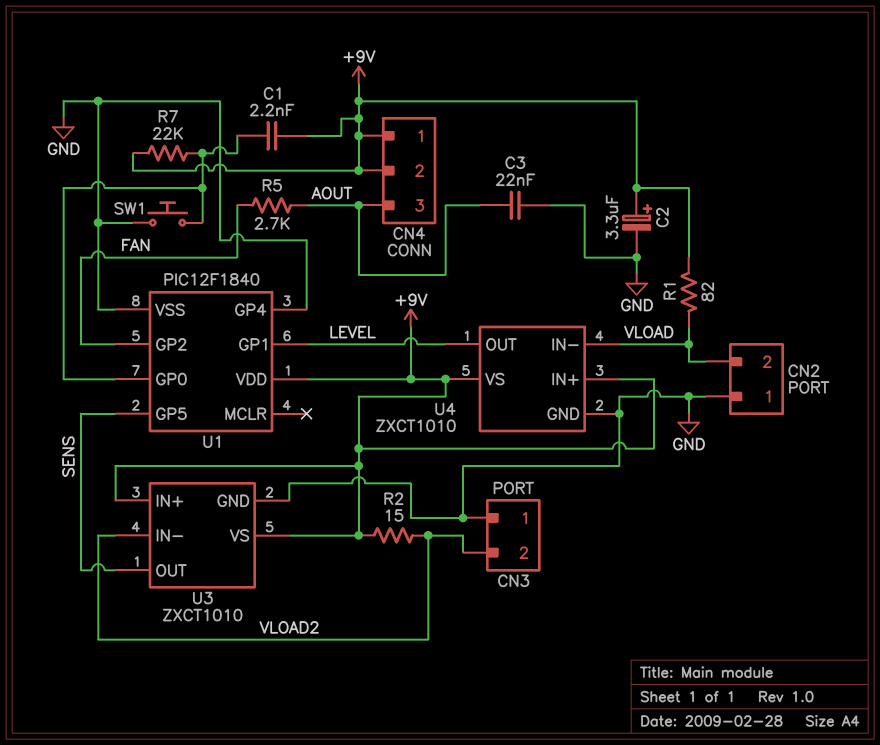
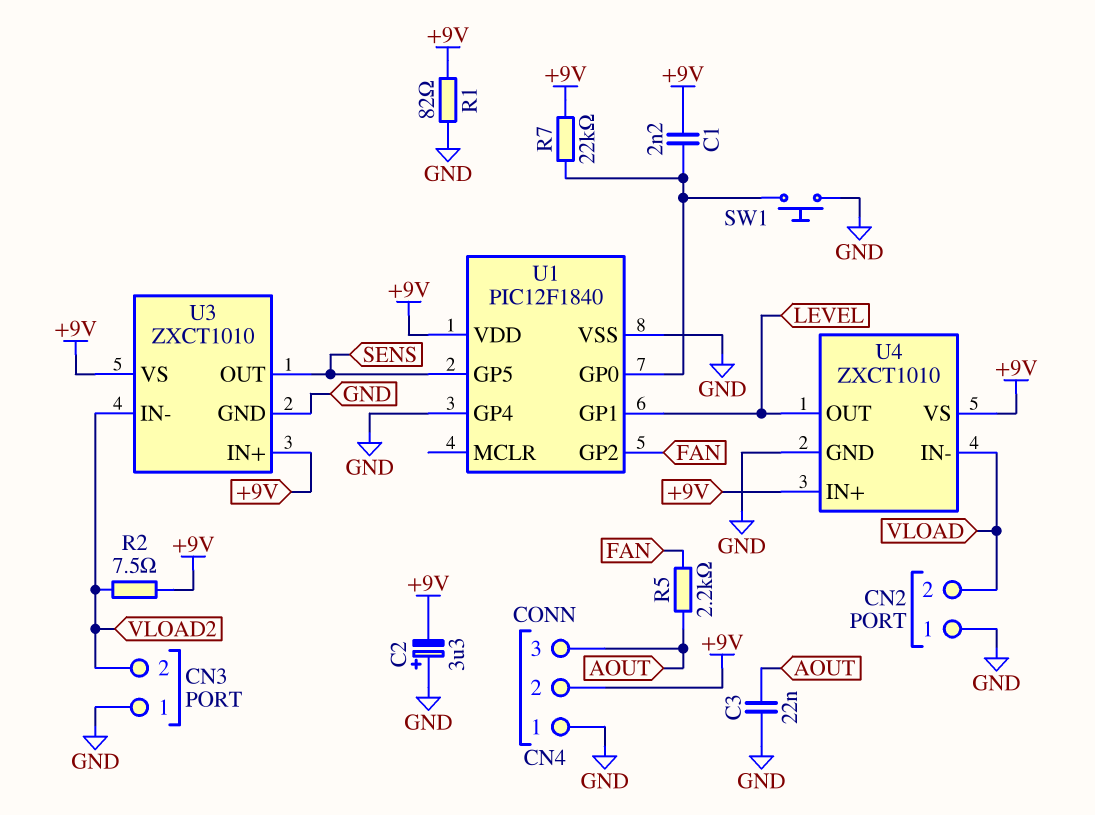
C2: 3.3uF (plus +9V, minus GND) -> 3.3uF (plus GND, minus +9V)
CN4 pin 1: +9V -> GND
R1: 82 (+9V, VLOAD) -> 82 (+9V, GND)
R2: 15 (+9V, VLOAD2) -> 7.5 (+9V, VLOAD2)
R5: 2.7k (AOUT, FAN) -> 2.2k (AOUT, FAN)

